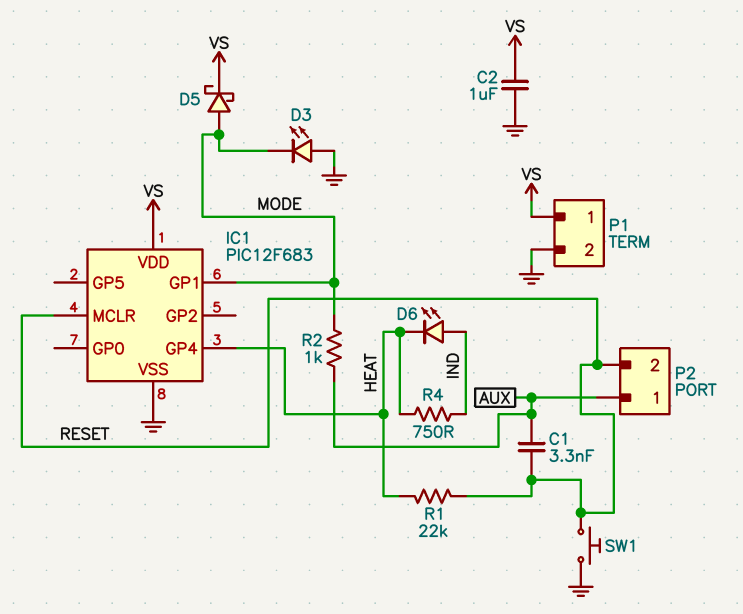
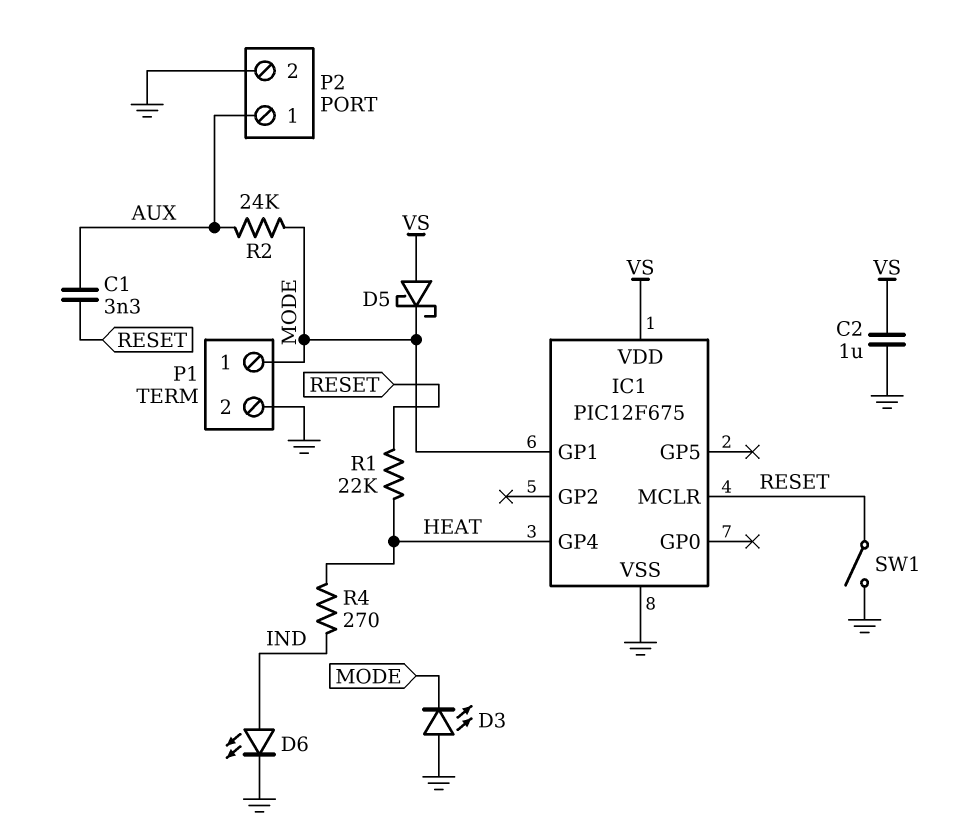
D5: schottky (A MODE, K VS) -> schottky (A VS, K MODE)
D6: LED (A IND, K HEAT) -> LED (A IND, K GND)
IC1: PIC12F683 -> PIC12F675
P1 pin 1: VS -> MODE
P2 pin 2: RESET -> GND
R2: 1k (AUX, MODE) -> 24k (AUX, MODE)
R4: 750 (HEAT, IND) -> 270 (HEAT, IND)
SW1: button (GND, RESET) -> switch (GND, RESET)

